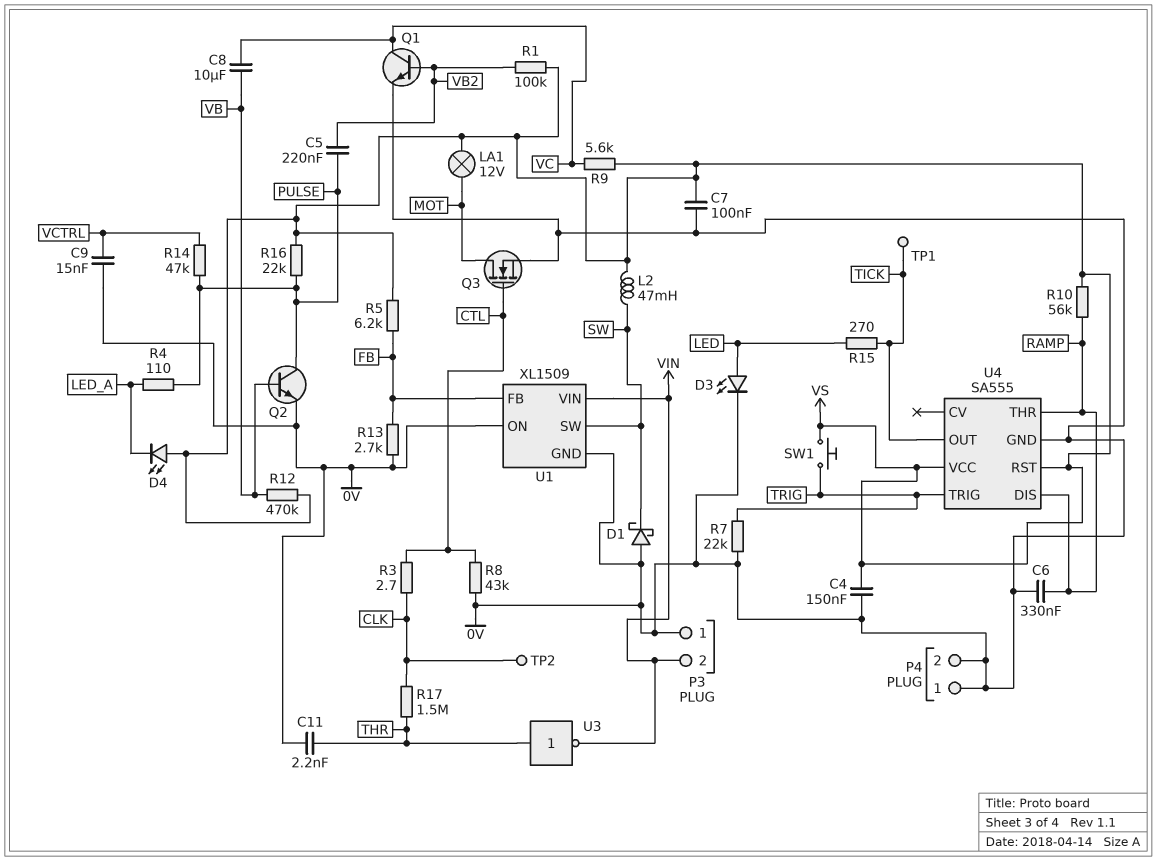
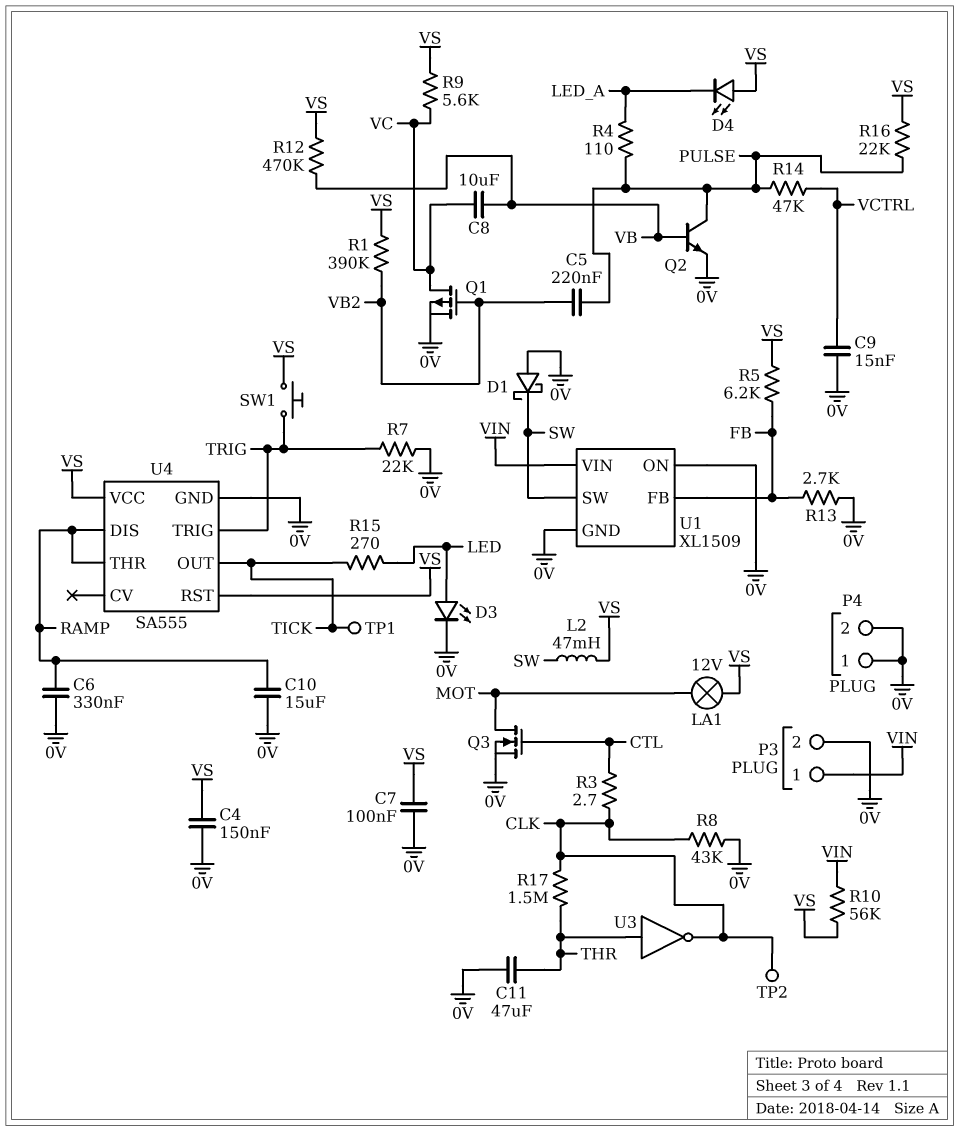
C10: none -> 15uF (0V, RAMP)
C11: 2.2nF (0V, THR) -> 47uF (0V, THR)
P3 pin 1: 0V -> VIN
P3 pin 2: VIN -> 0V
Q1: NPN (B VB2, C VC, E 0V) -> PMOS (G VB2, D VC, S 0V)
R1: 100k (VB2, VS) -> 390k (VB2, VS)
R8: 43k (0V, CTL) -> 43k (0V, CLK)
R10: 56k (RAMP, VS) -> 56k (VIN, VS)
U3: NOT (in THR, out VIN) -> NOT (in THR, out CLK)

